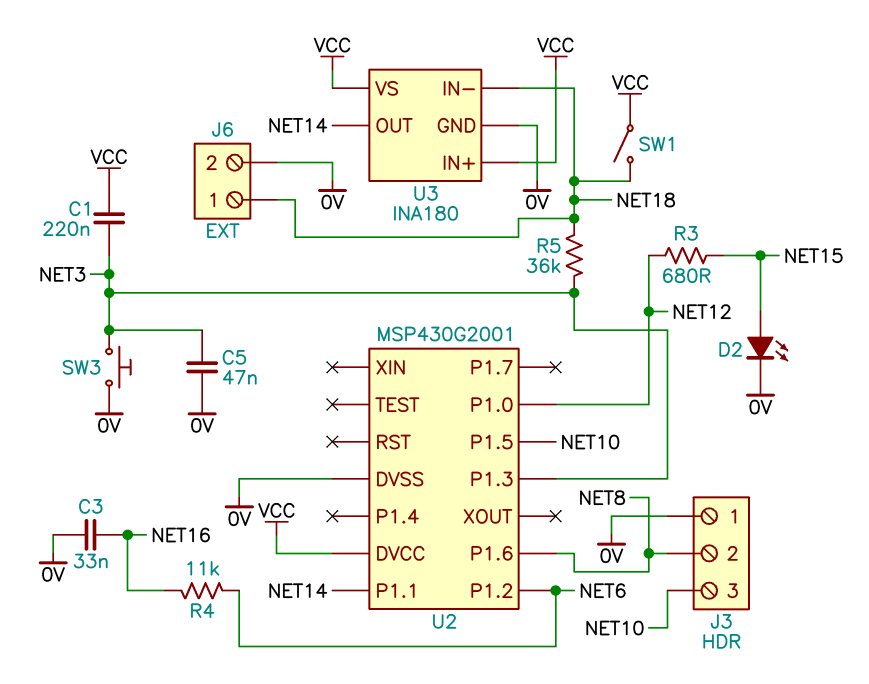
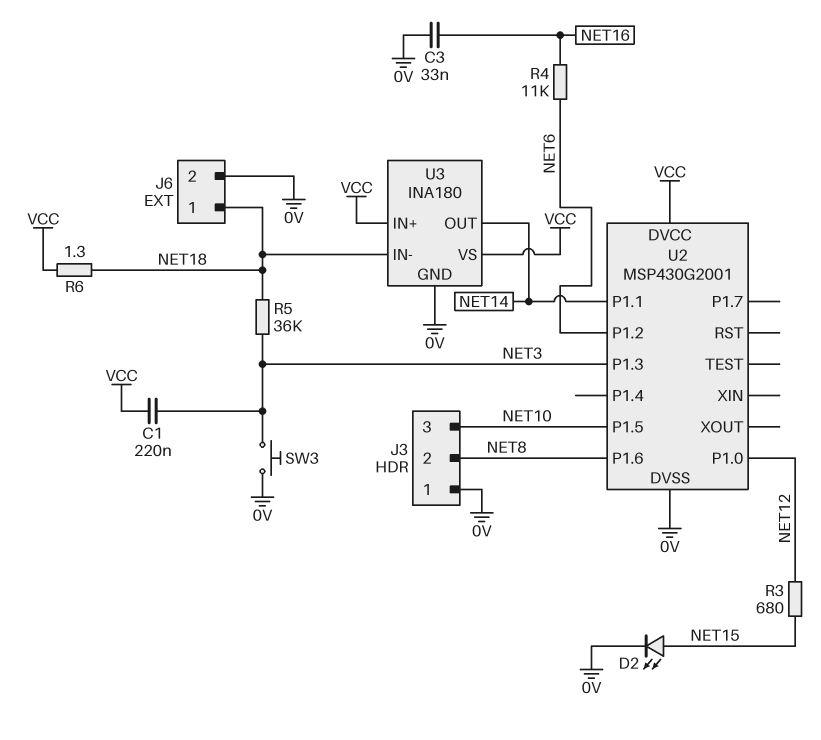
C5: 47nF (0V, NET3) -> none
R6: none -> 1.3 (NET18, VCC)
SW1: switch (NET18, VCC) -> none

